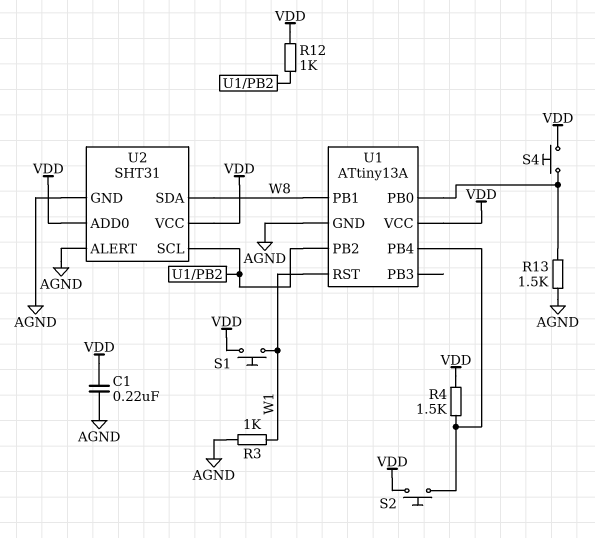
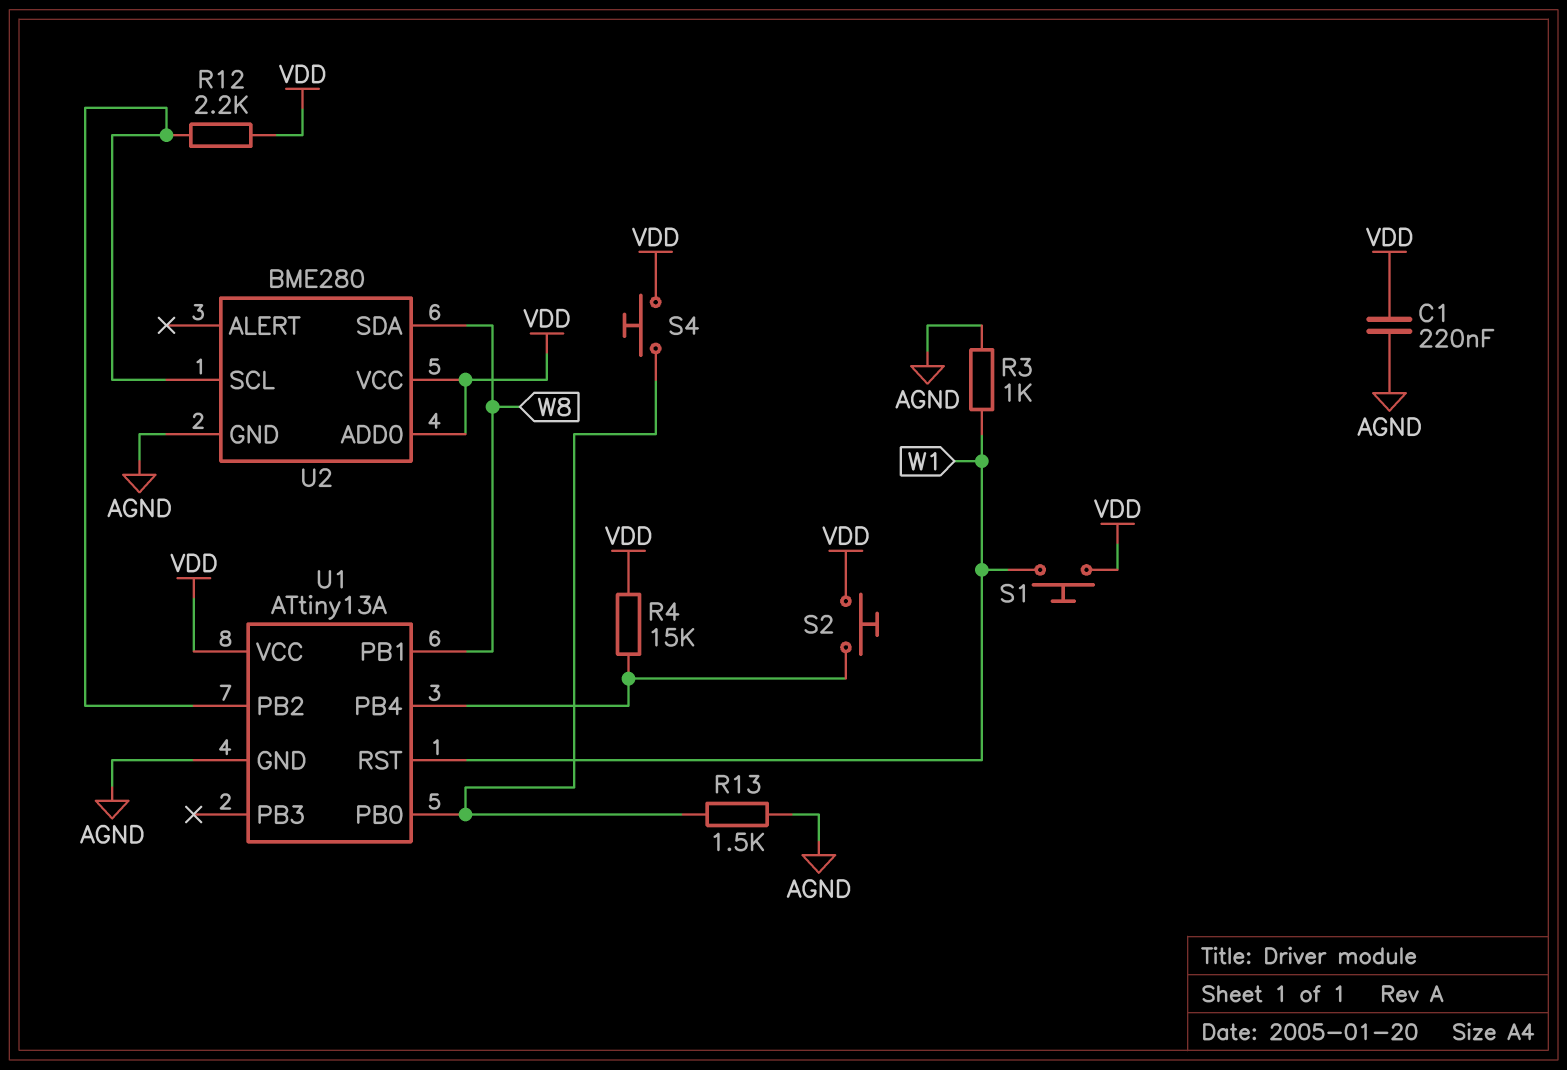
R4: 1.5k (U1/PB4, VDD) -> 15k (U1/PB4, VDD)
R12: 1k (U1/PB2, VDD) -> 2.2k (U1/PB2, VDD)
U2: SHT31 -> BME280
U2 pin ALERT: AGND -> none

